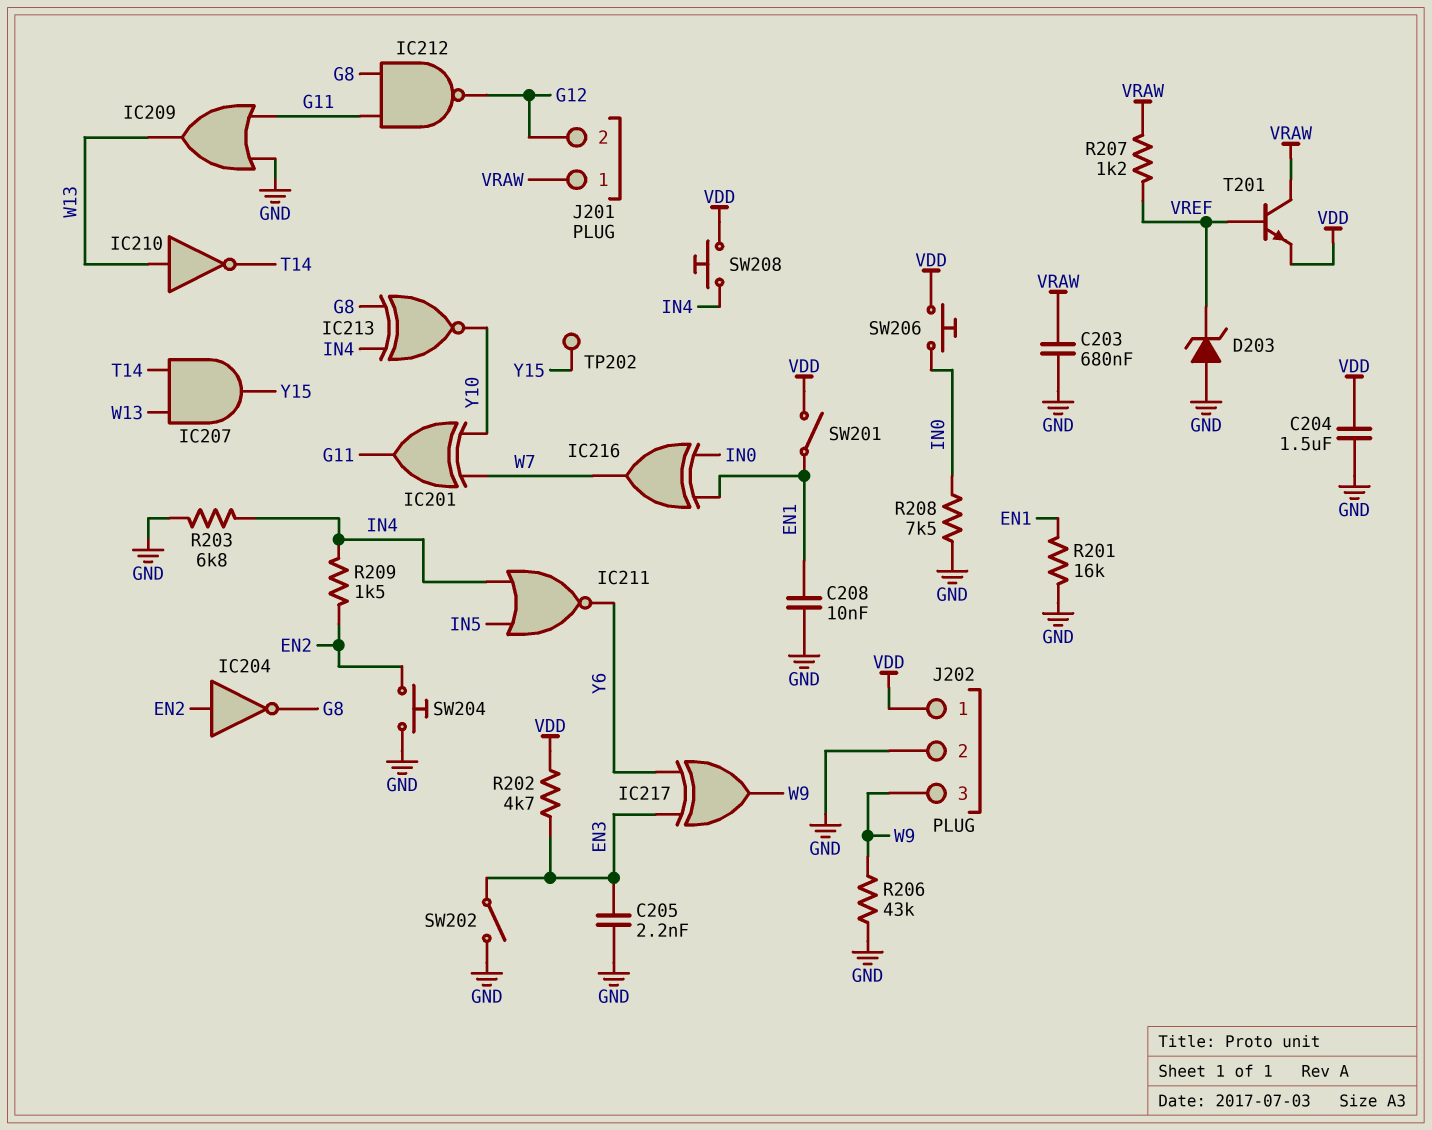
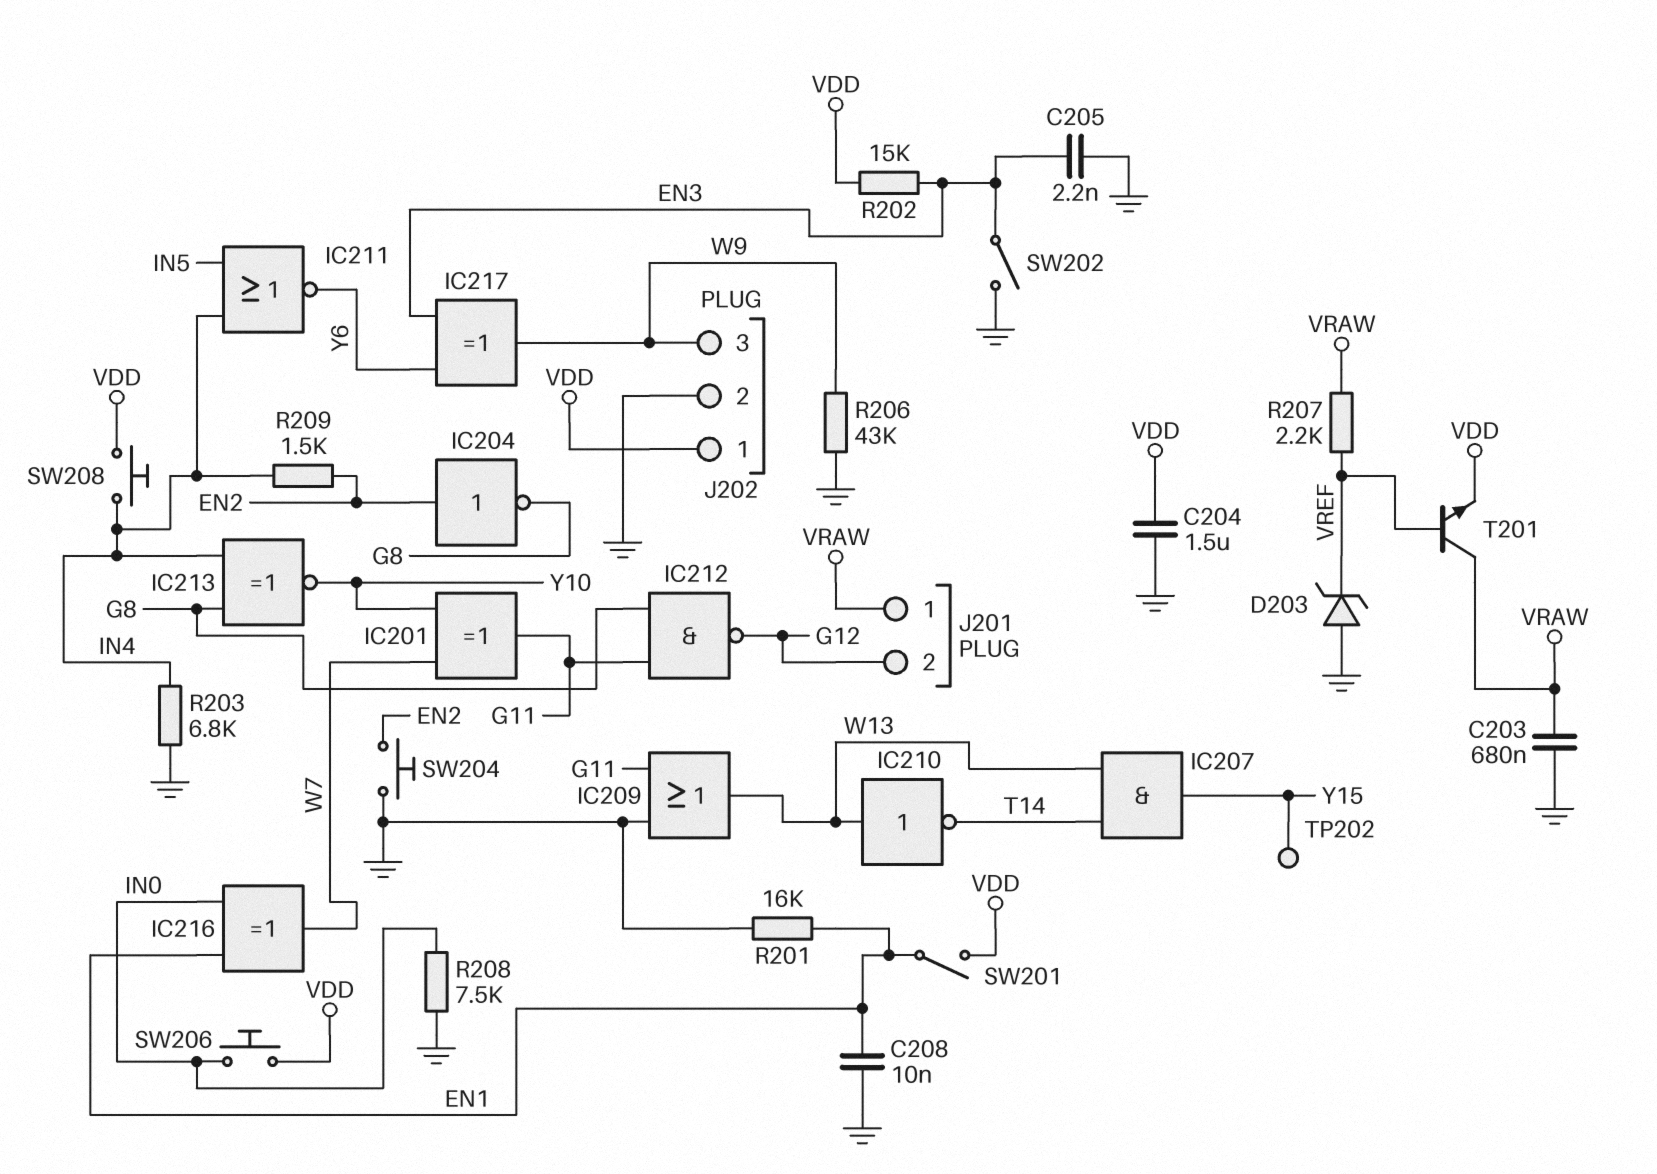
R202: 4.7k (EN3, VDD) -> 15k (EN3, VDD)
R207: 1.2k (VRAW, VREF) -> 2.2k (VRAW, VREF)

